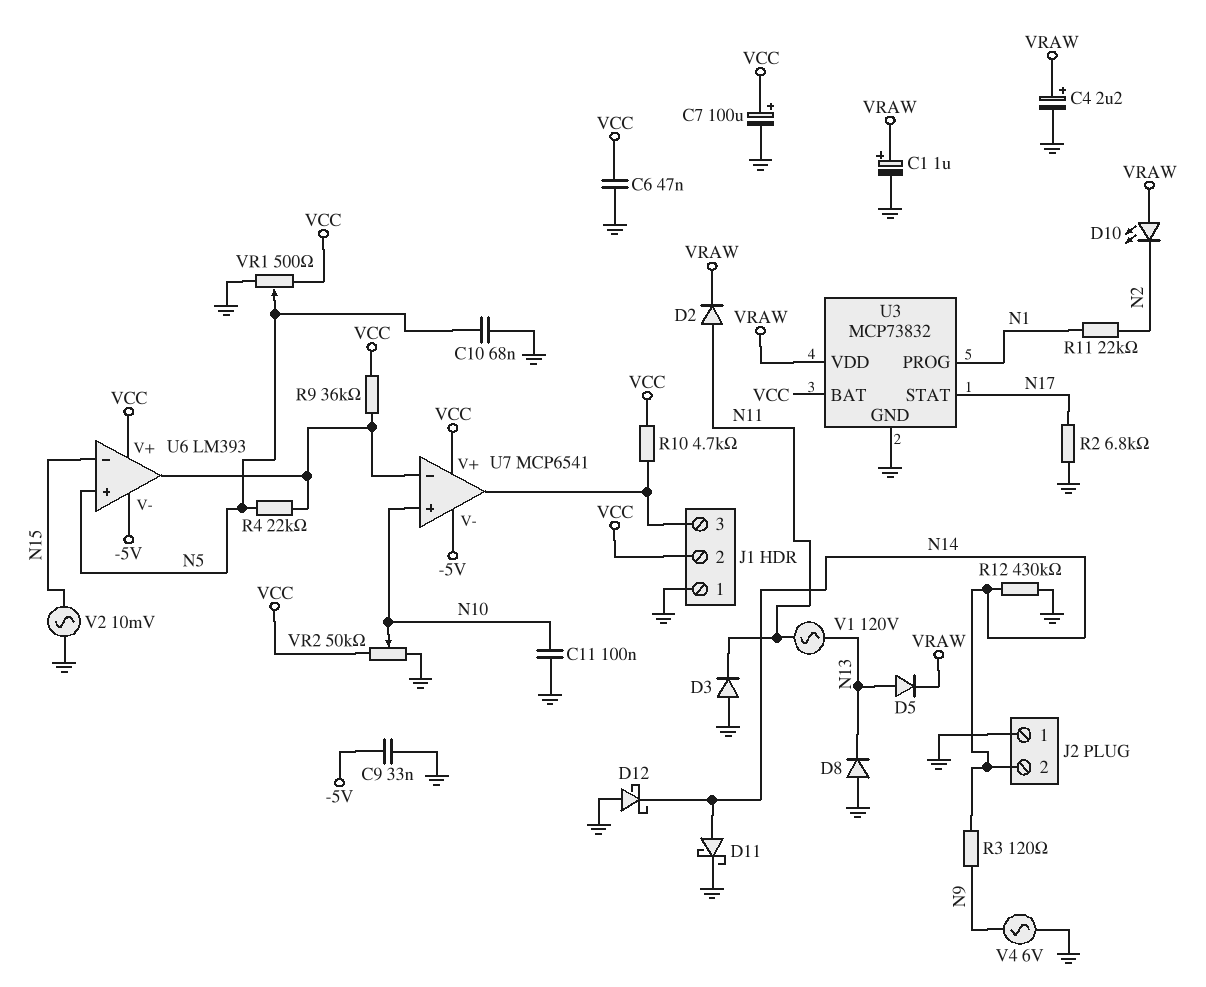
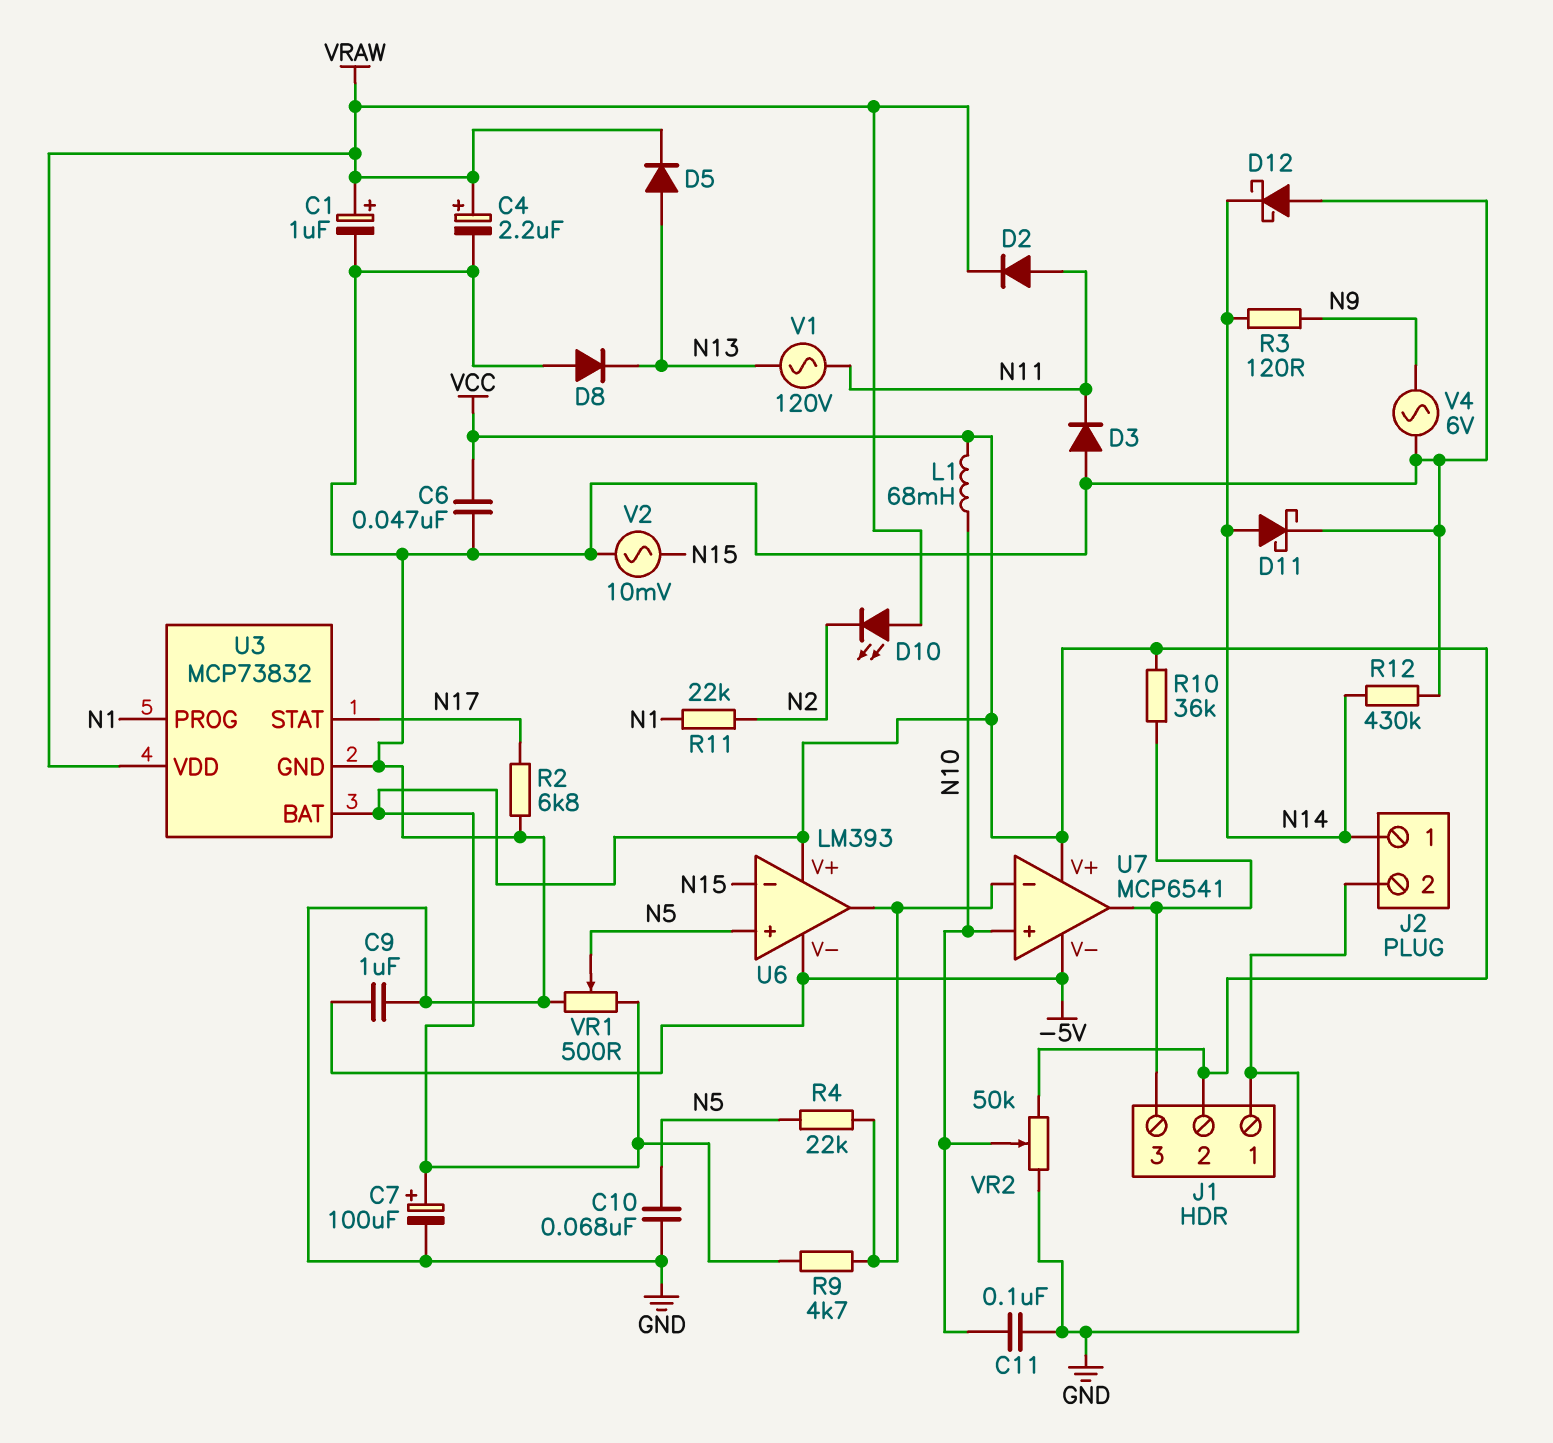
C9: 33nF (-5V, GND) -> 1uF (-5V, GND)
J2 pin 1: GND -> N14
J2 pin 2: N14 -> GND
L1: none -> 68mH (N10, VCC)
R9: 36k (U6/out, VCC) -> 4.7k (U6/out, VCC)
R10: 4.7k (J1/3, VCC) -> 36k (J1/3, VCC)

